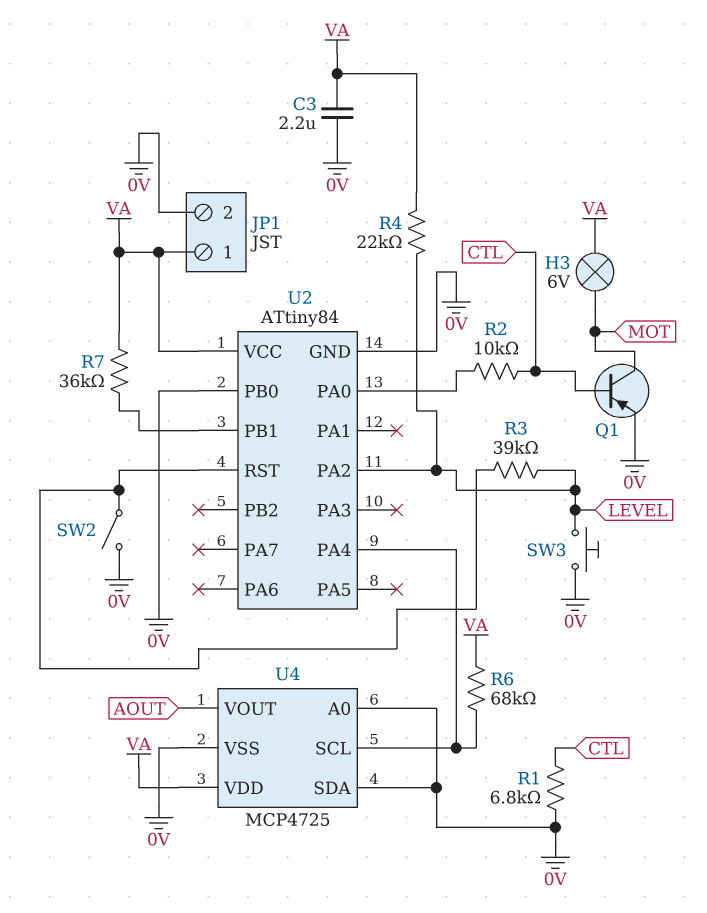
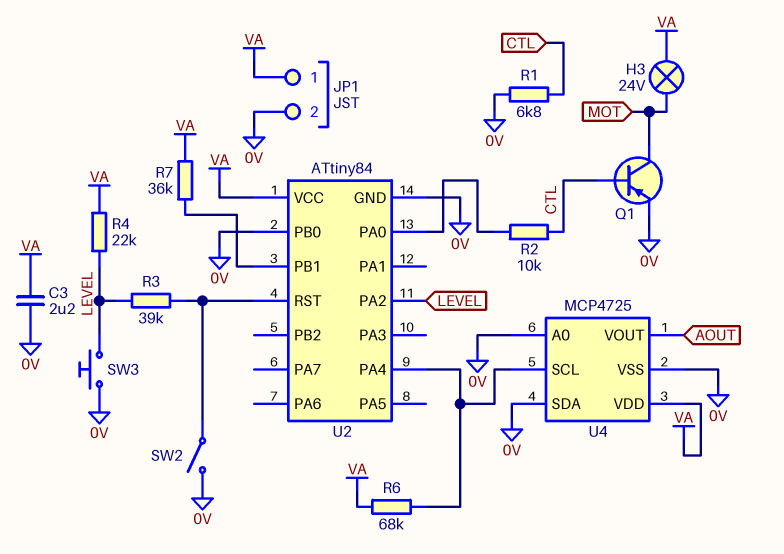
H3: lamp 6V (MOT, VA) -> lamp 24V (MOT, VA)

